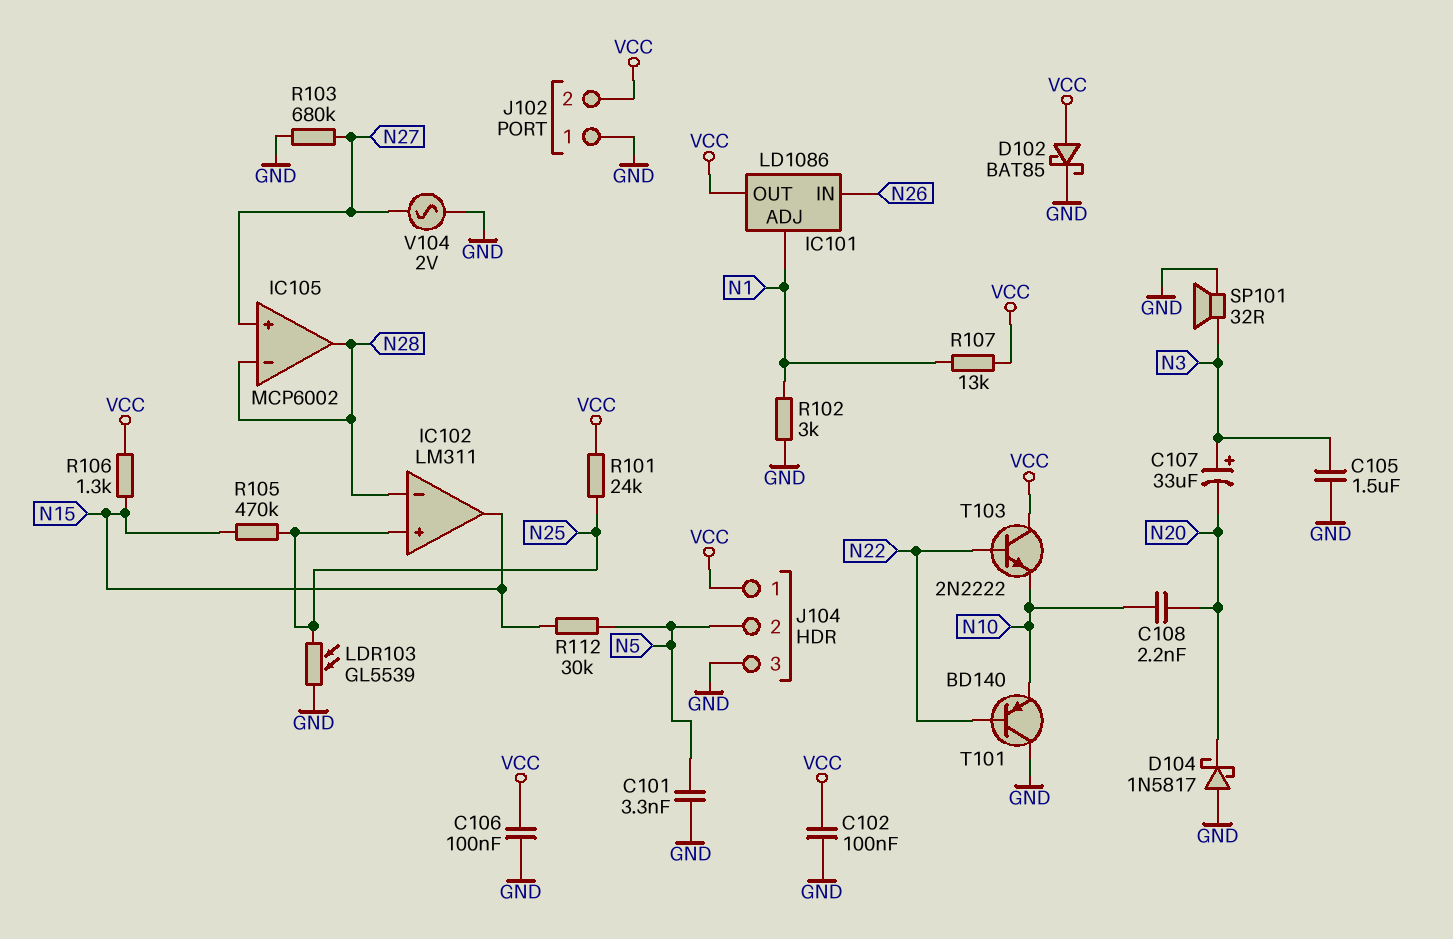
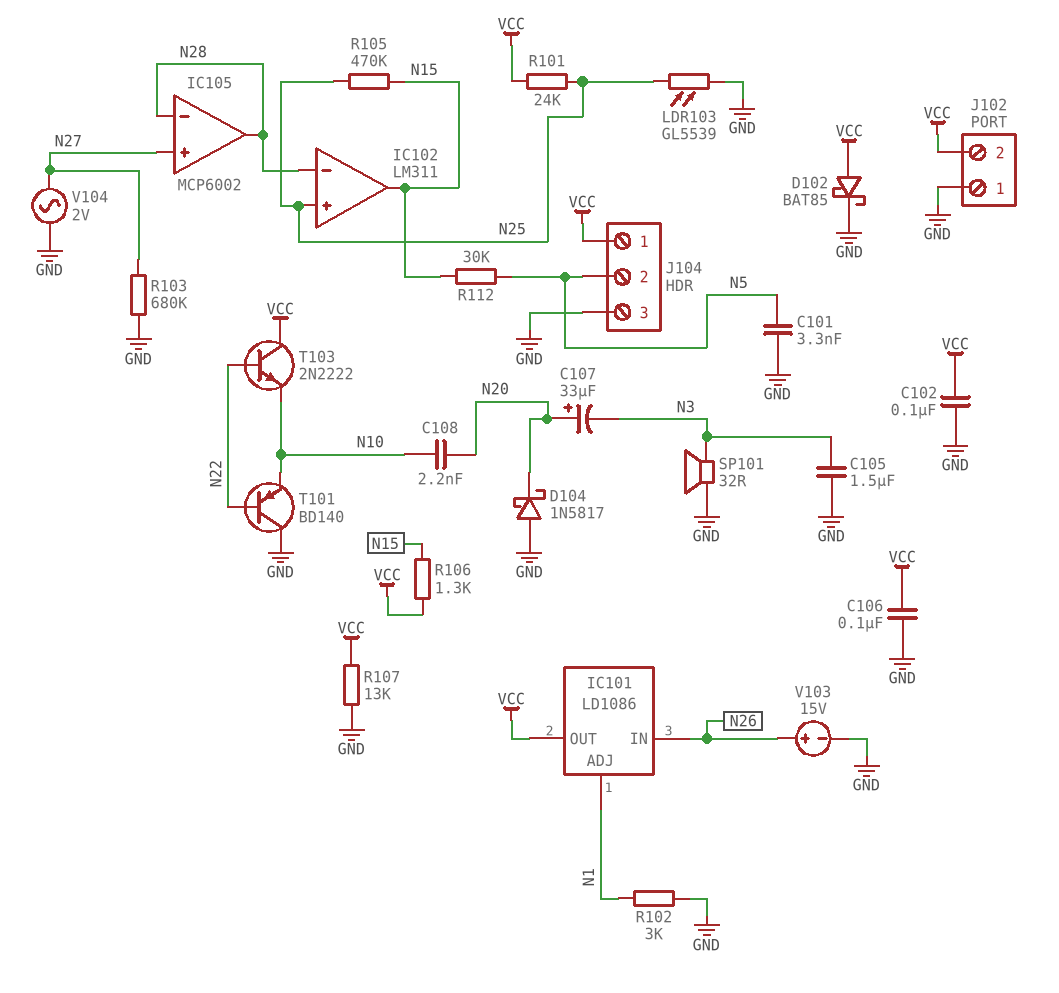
C107: 33uF (plus N3, minus N20) -> 33uF (plus N20, minus N3)
R107: 13k (N1, VCC) -> 13k (GND, VCC)
V103: none -> 15V (plus N26, minus GND)

